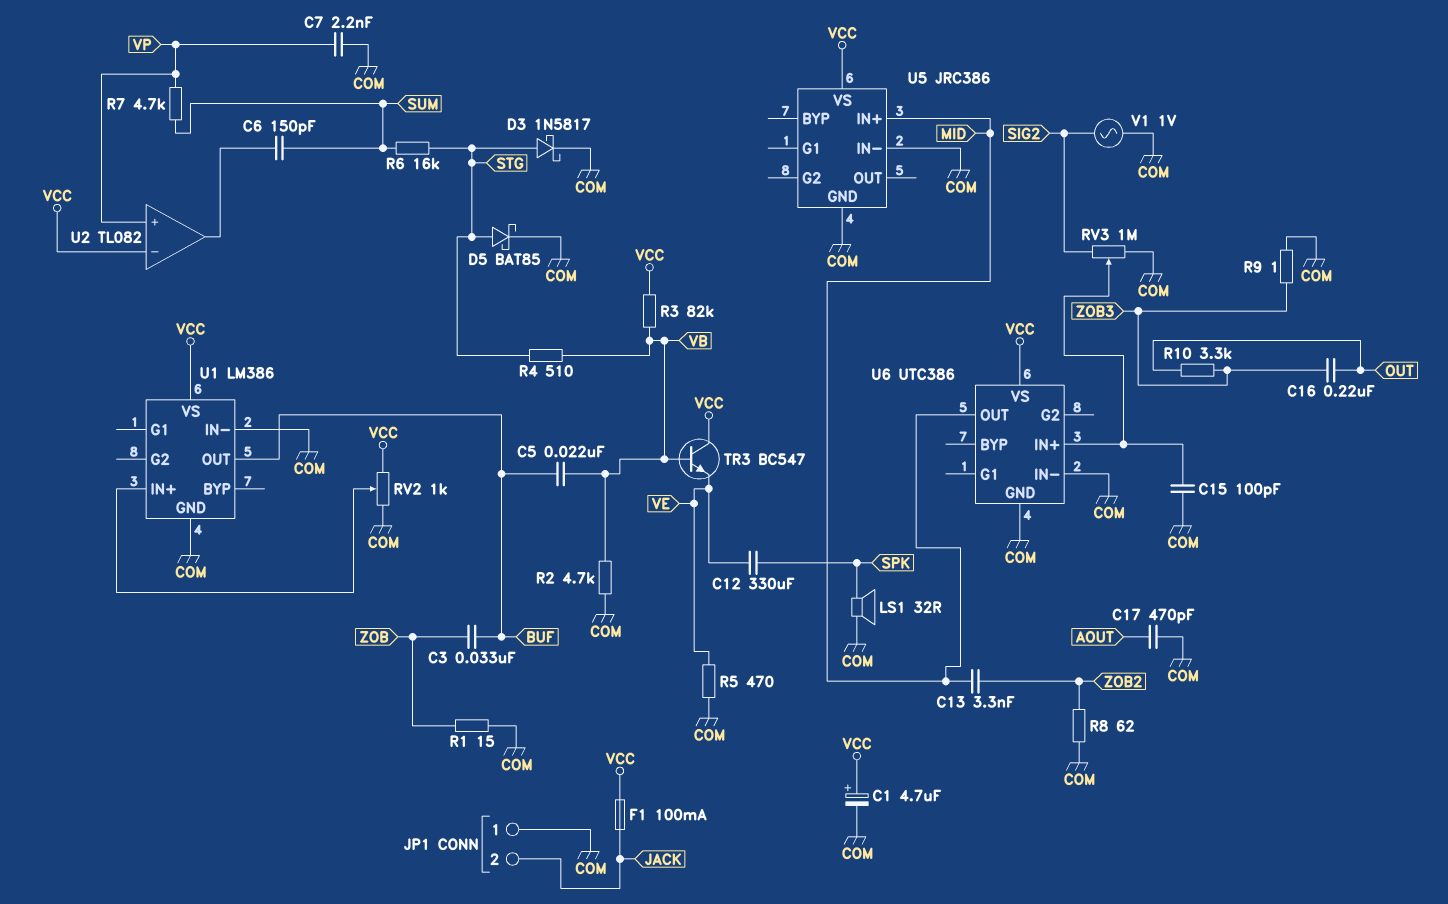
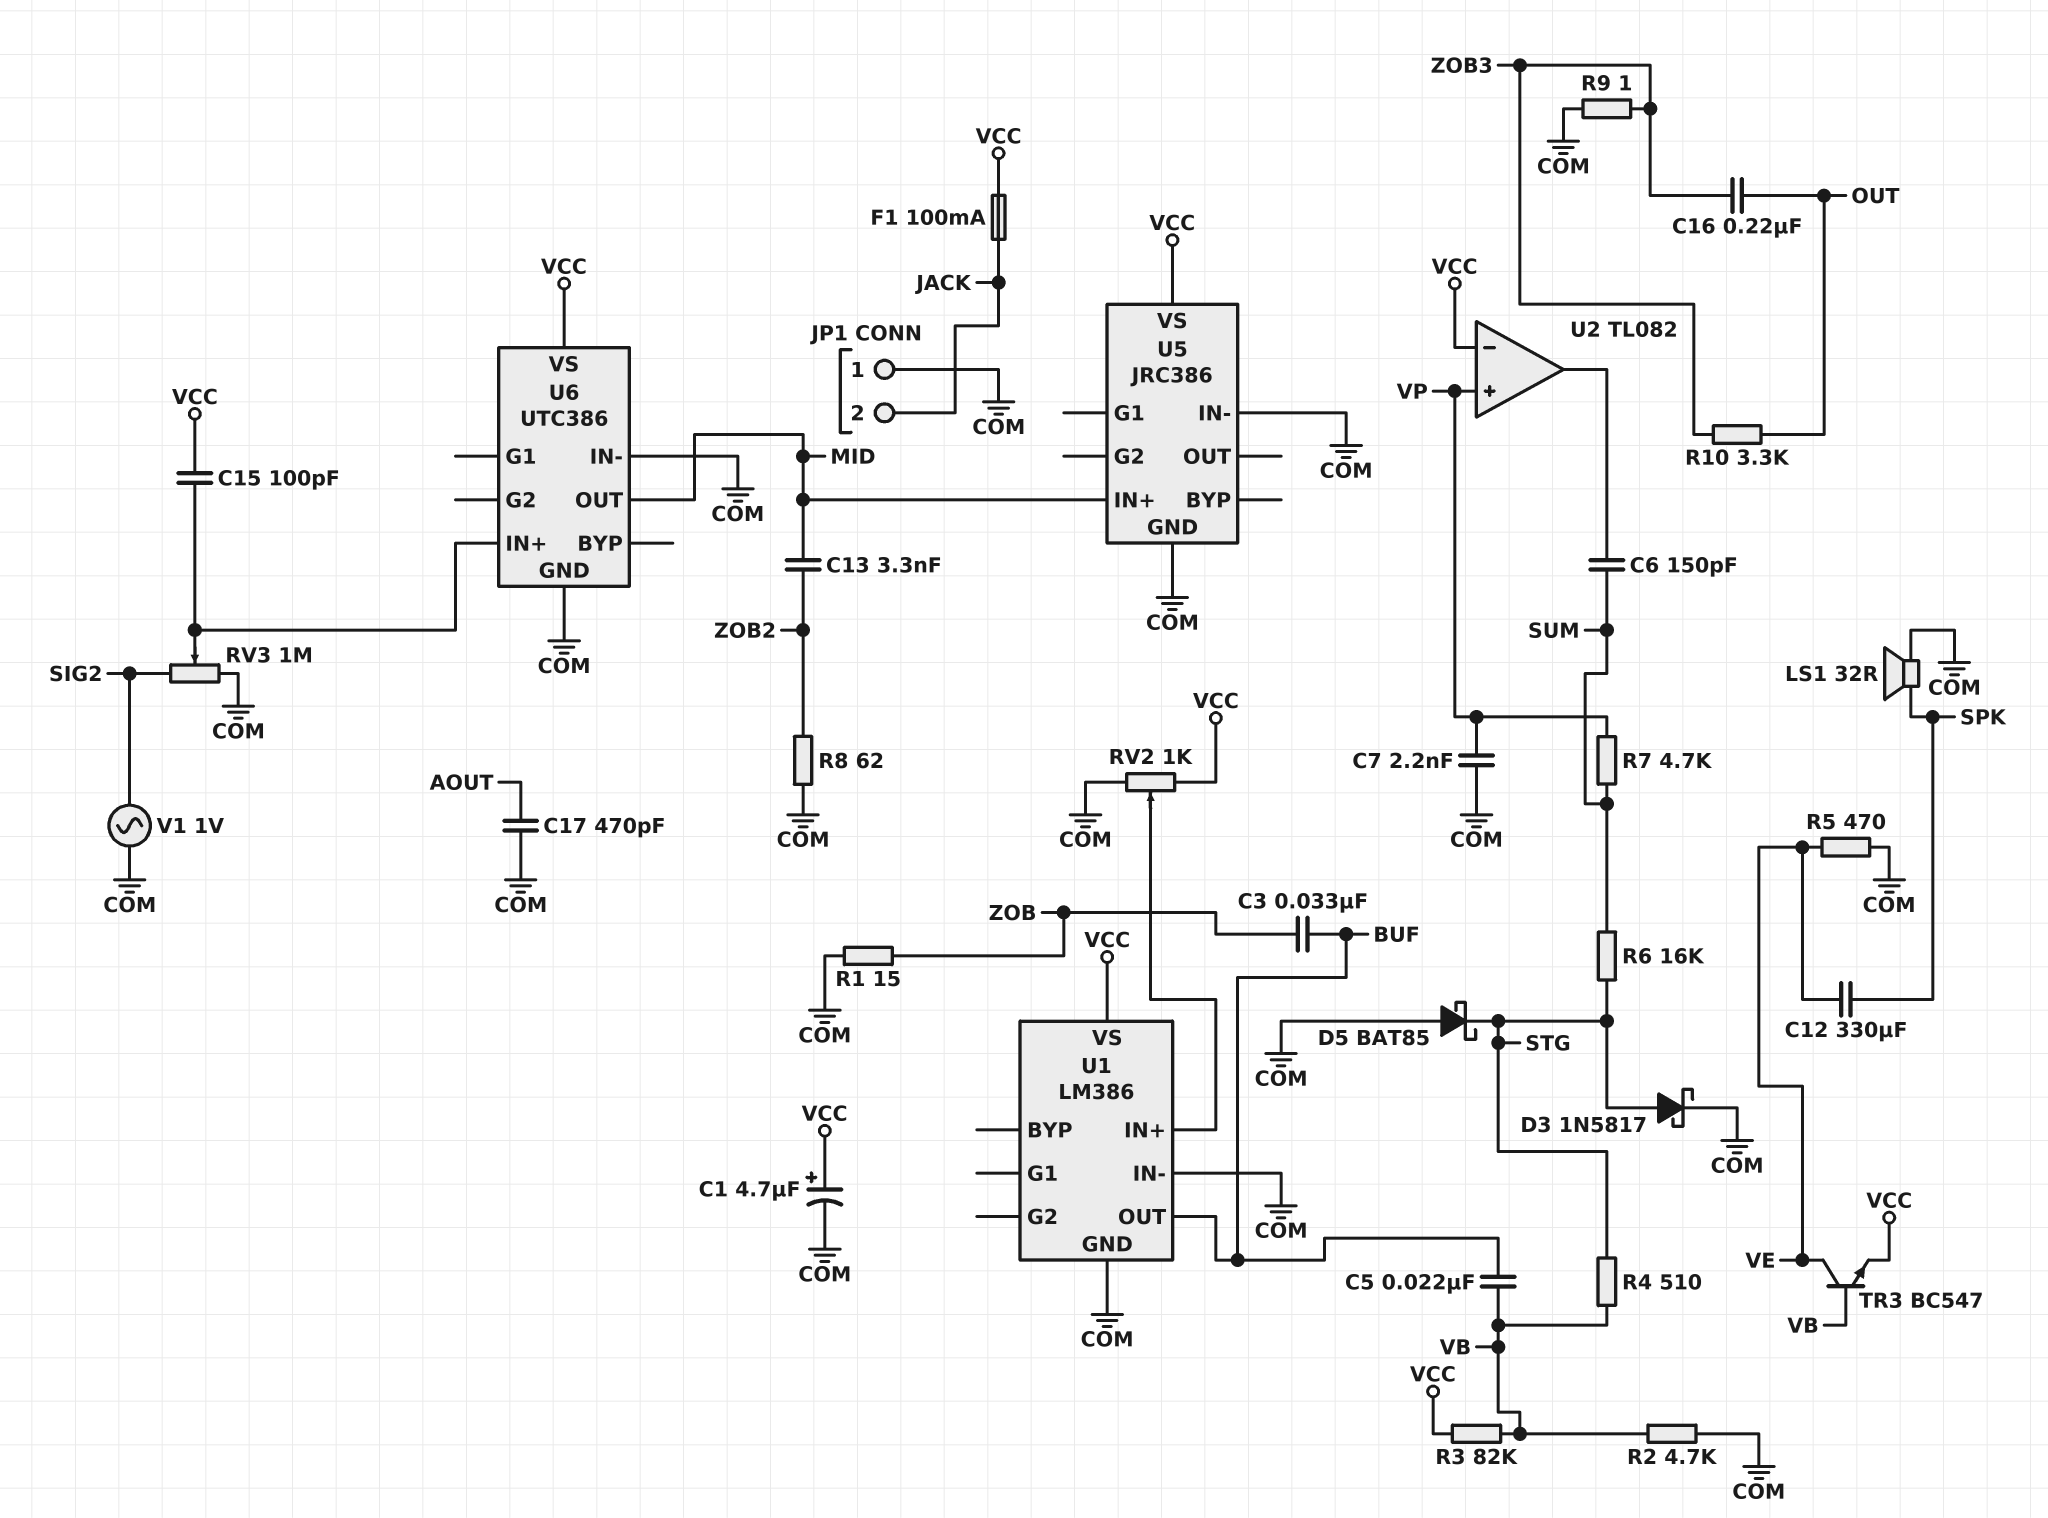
C15: 100pF (COM, U6/IN+) -> 100pF (U6/IN+, VCC)
D5: schottky BAT85 (A STG, K COM) -> schottky BAT85 (A COM, K STG)
TR3: NPN BC547 (B VB, C VCC, E VE) -> NPN BC547 (B VB, C VE, E VCC)

